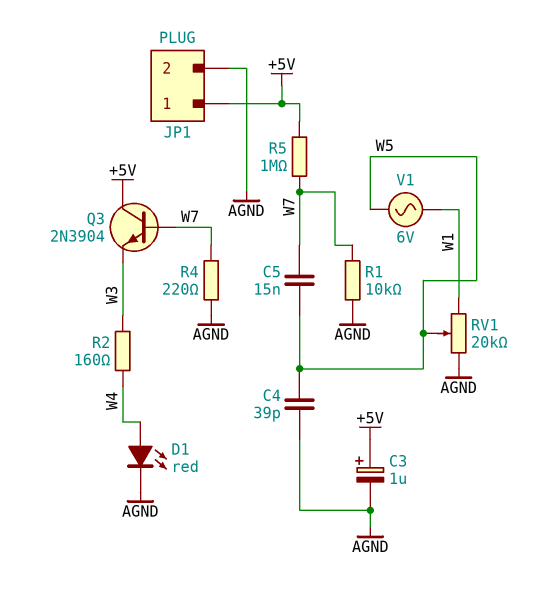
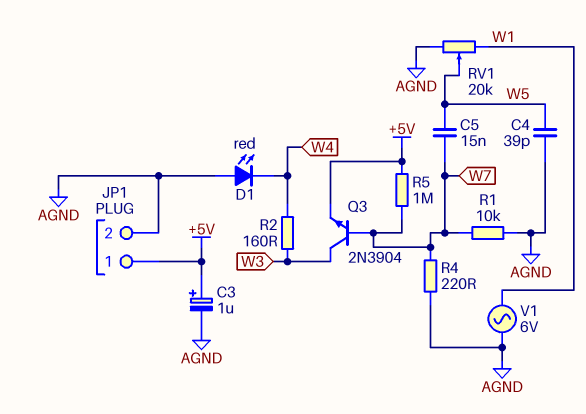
D1: LED red (A W4, K AGND) -> LED red (A AGND, K W4)
Q3: NPN 2N3904 (B W7, C +5V, E W3) -> NPN 2N3904 (B W7, C W3, E +5V)
V1: AC 6V (W1, W5) -> AC 6V (AGND, W1)

